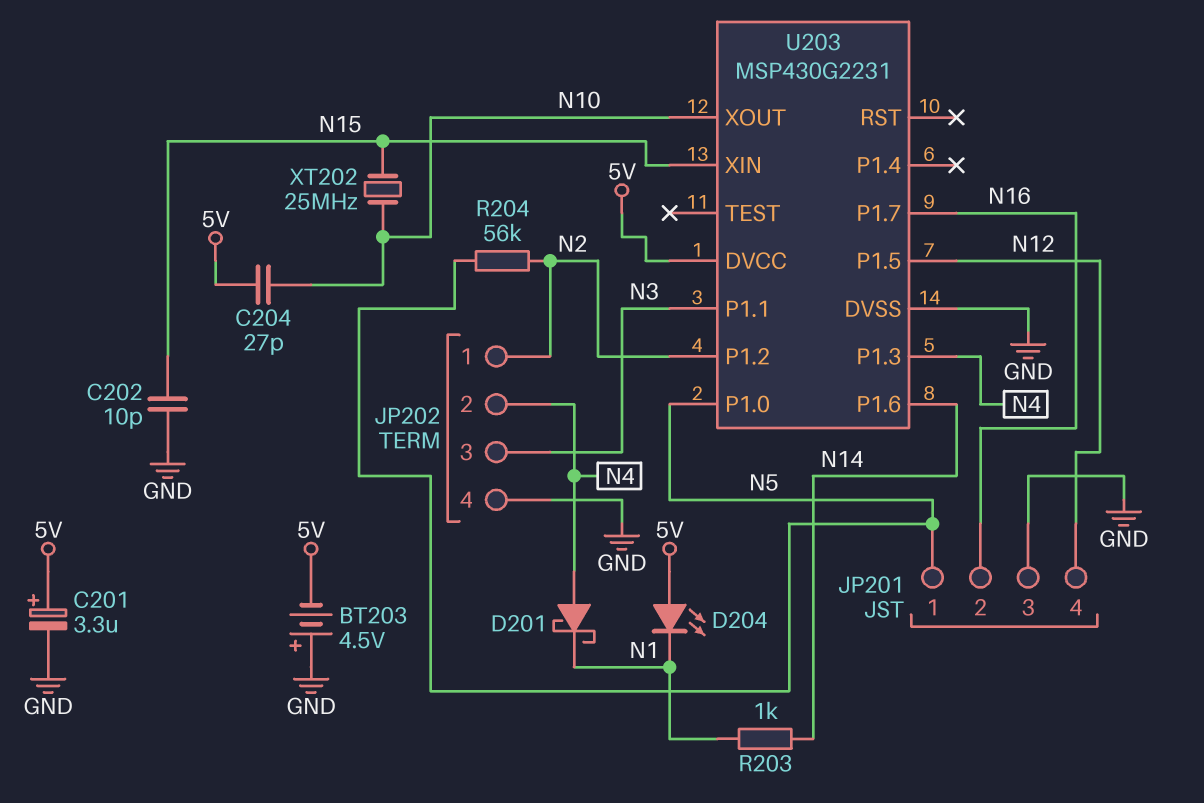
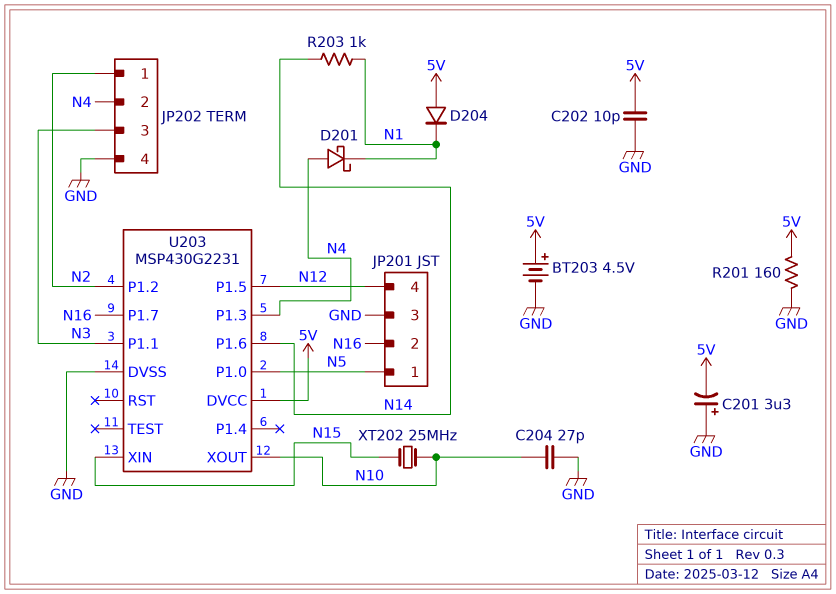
BT203: 4.5V (plus GND, minus 5V) -> 4.5V (plus 5V, minus GND)
C201: 3.3uF (plus 5V, minus GND) -> 3.3uF (plus GND, minus 5V)
C202: 10pF (GND, N15) -> 10pF (5V, GND)
C204: 27pF (5V, N10) -> 27pF (GND, N10)
D204: LED (A 5V, K N1) -> diode (A 5V, K N1)
R201: none -> 160 (5V, GND)
R204: 56k (N2, N5) -> none

